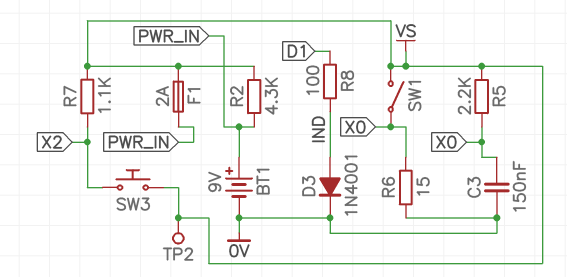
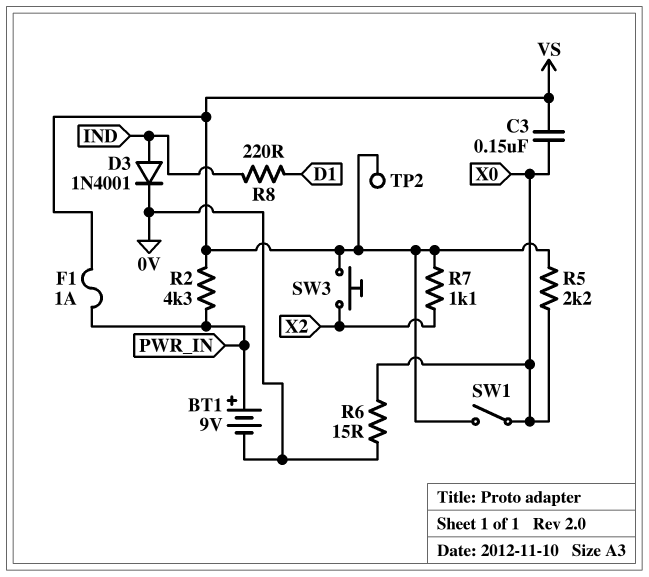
C3: 150nF (0V, X0) -> 150nF (VS, X0)
F1: 2A (PWR_IN, VS) -> 1A (PWR_IN, VS)
R8: 100 (D1, IND) -> 220 (D1, IND)

